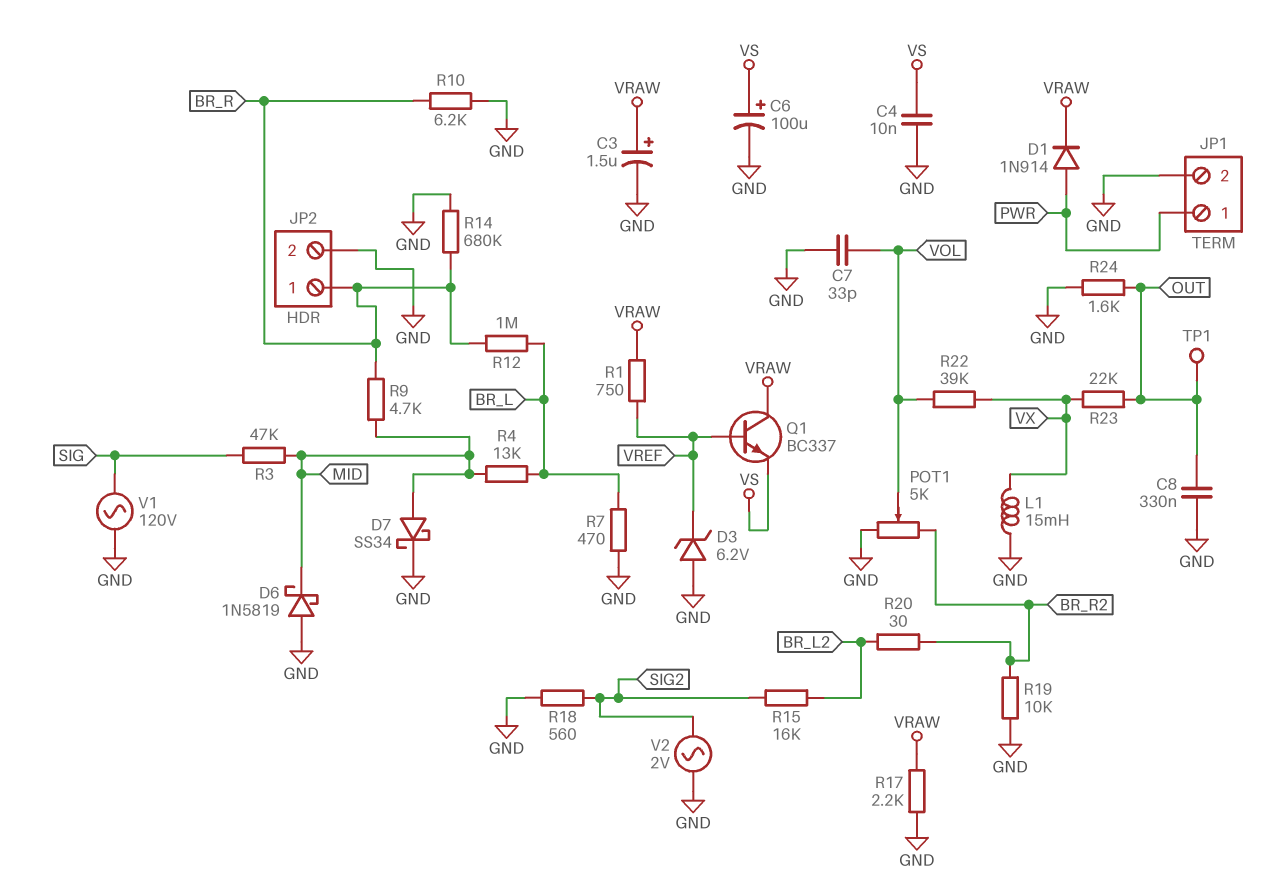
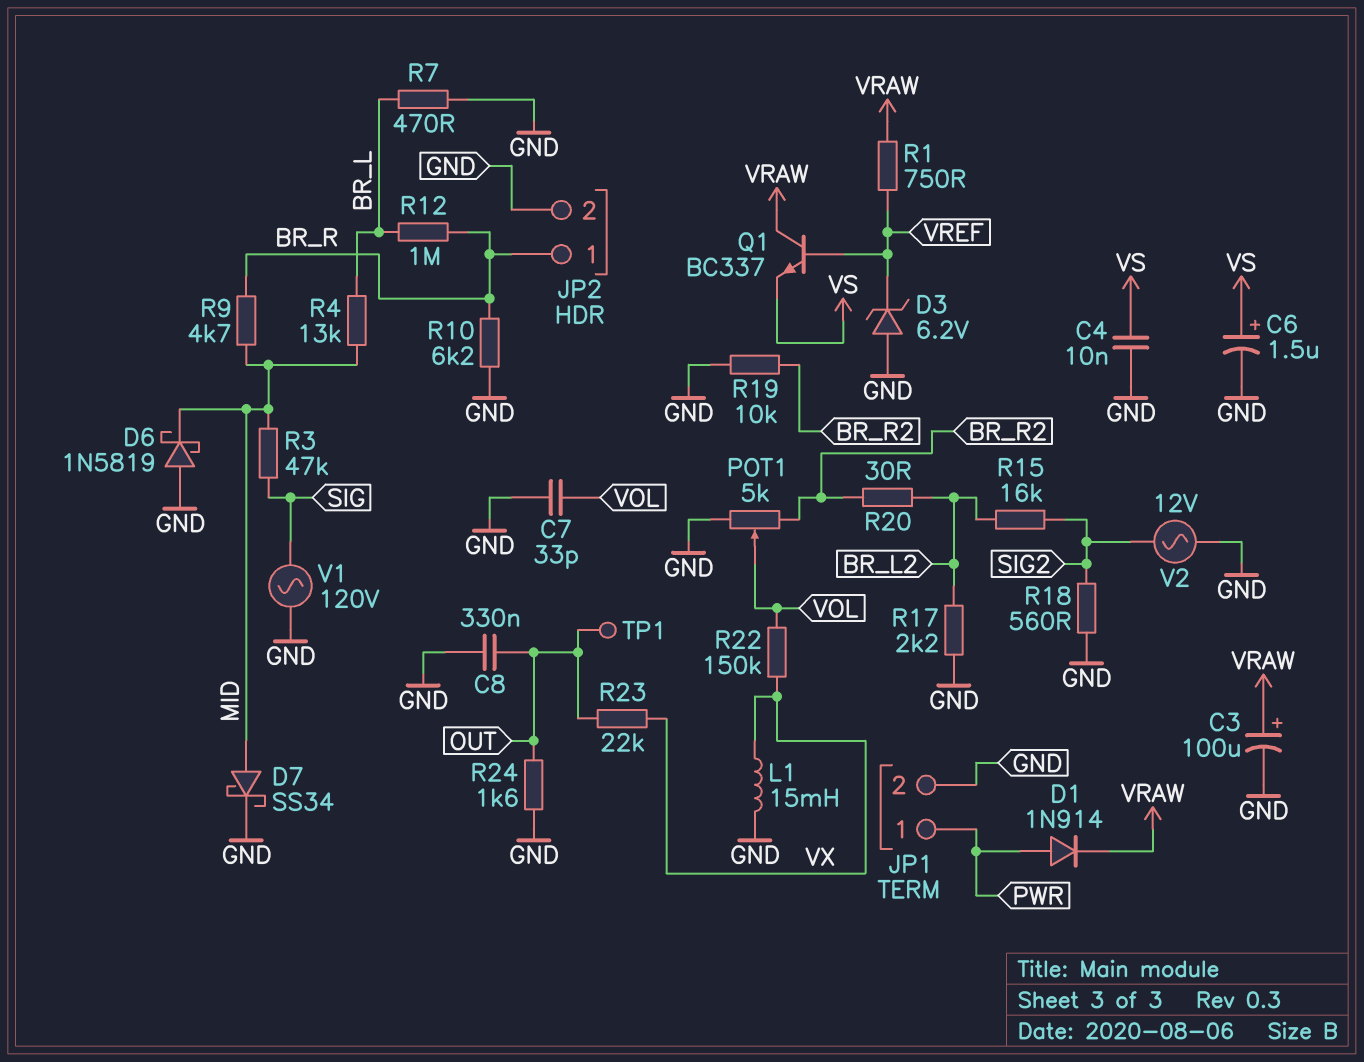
C3: 1.5uF (plus VRAW, minus GND) -> 100uF (plus VRAW, minus GND)
C6: 100uF (plus VS, minus GND) -> 1.5uF (plus VS, minus GND)
R14: 680k (BR_R, GND) -> none
R17: 2.2k (GND, VRAW) -> 2.2k (BR_L2, GND)
R22: 39k (VOL, VX) -> 150k (VOL, VX)
V2: AC 2V (GND, SIG2) -> AC 12V (GND, SIG2)

